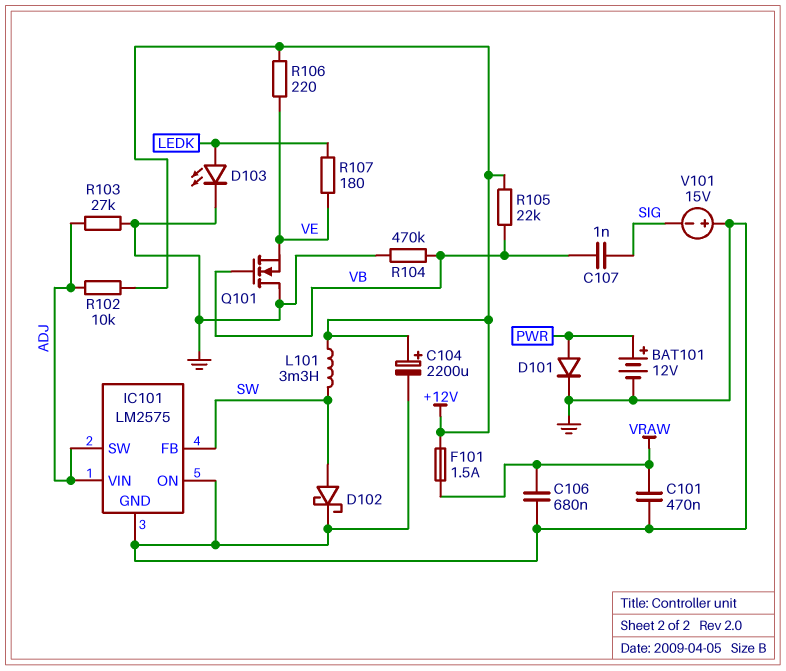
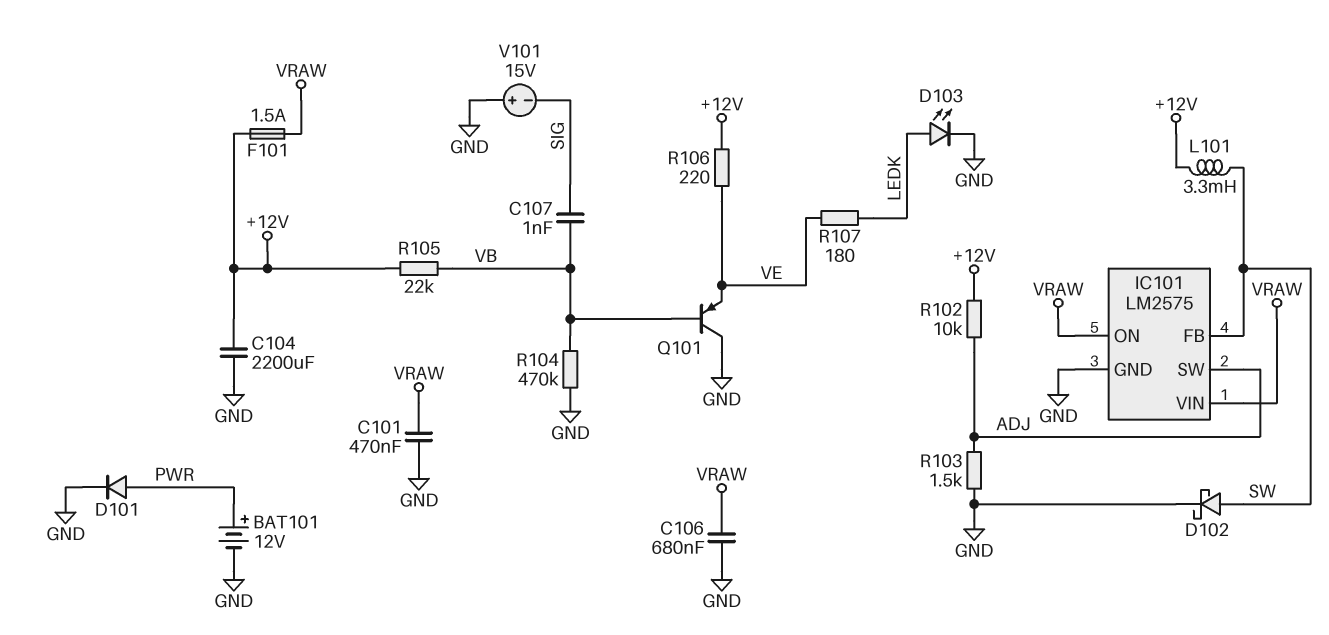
C104: 2200uF (plus +12V, minus GND) -> 2200uF (+12V, GND)
IC101 pin ON: GND -> VRAW
IC101 pin VIN: ADJ -> VRAW
Q101: NMOS (G VB, D GND, S VE) -> PNP (B VB, C GND, E VE)
R103: 27k (ADJ, GND) -> 1.5k (ADJ, GND)

